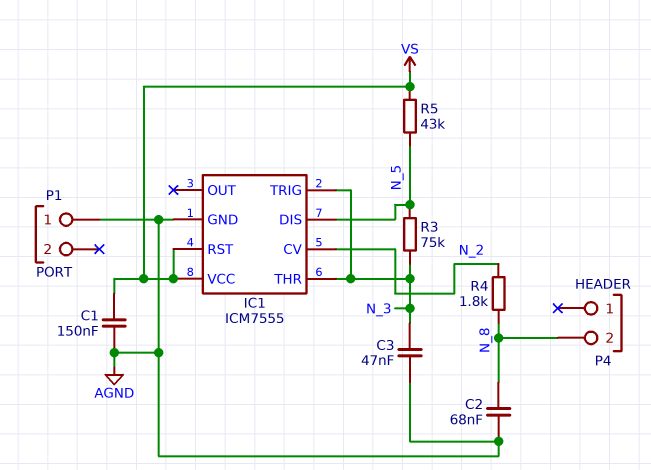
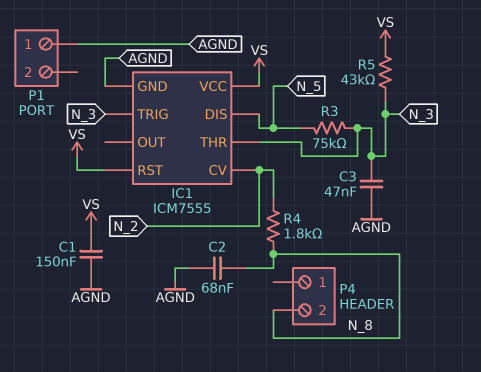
R5: 43k (N_5, VS) -> 43k (N_3, VS)

